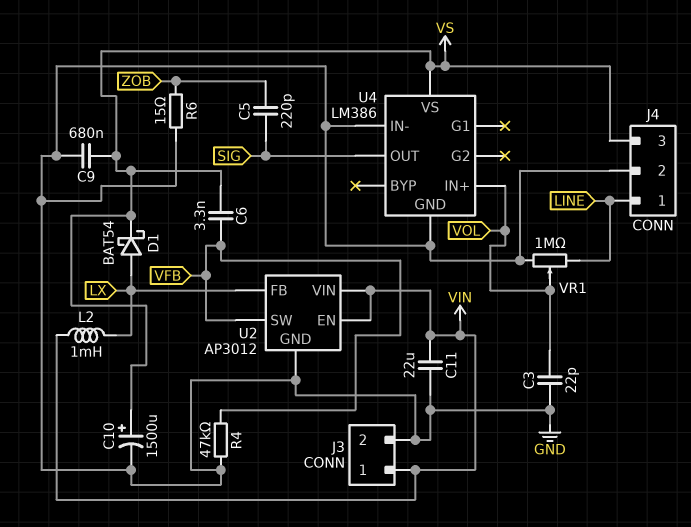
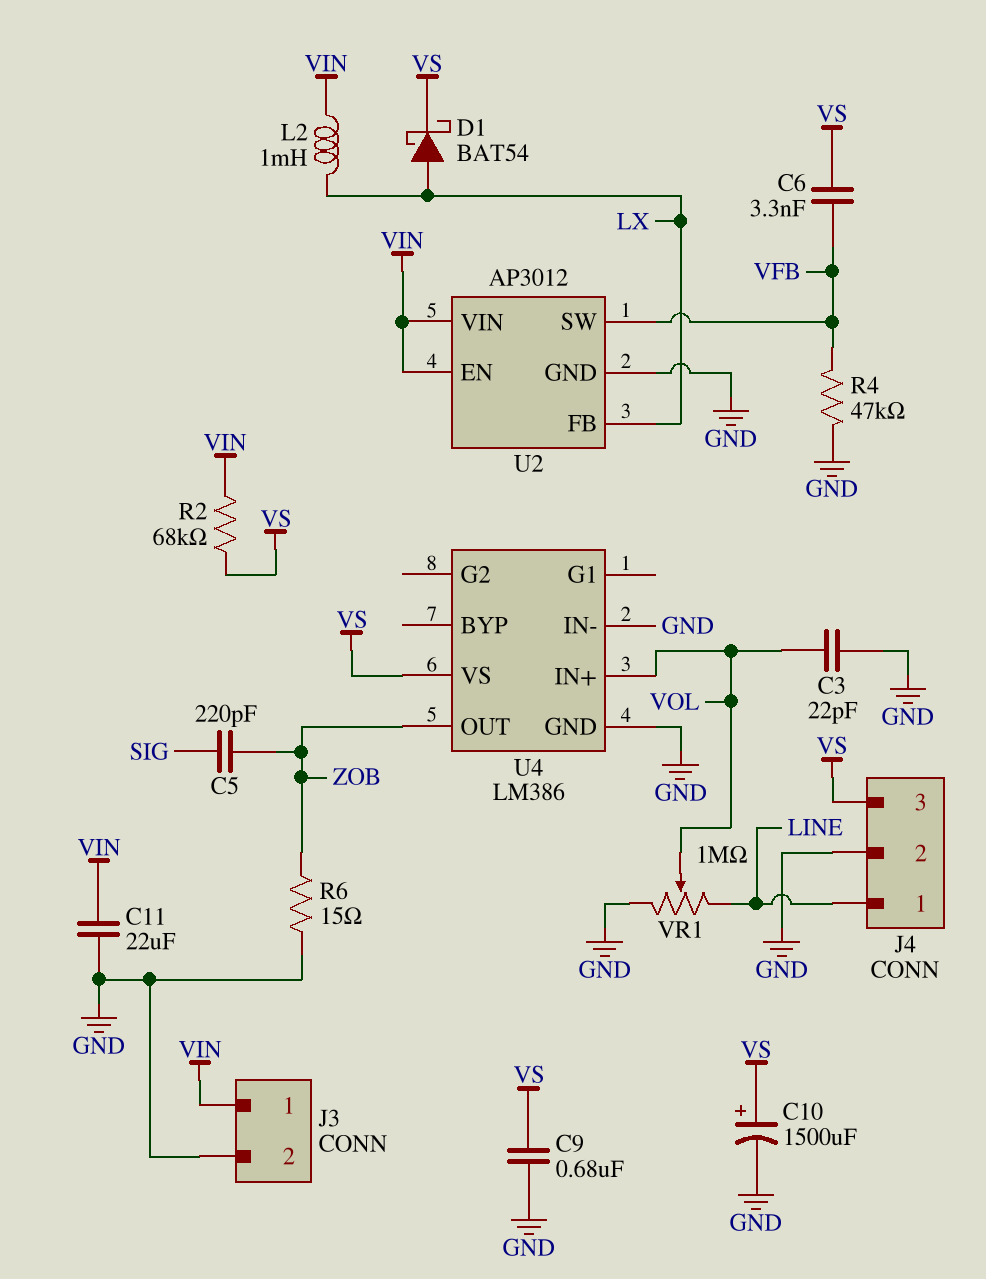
R2: none -> 68k (VIN, VS)
U4 pin OUT: SIG -> ZOB

